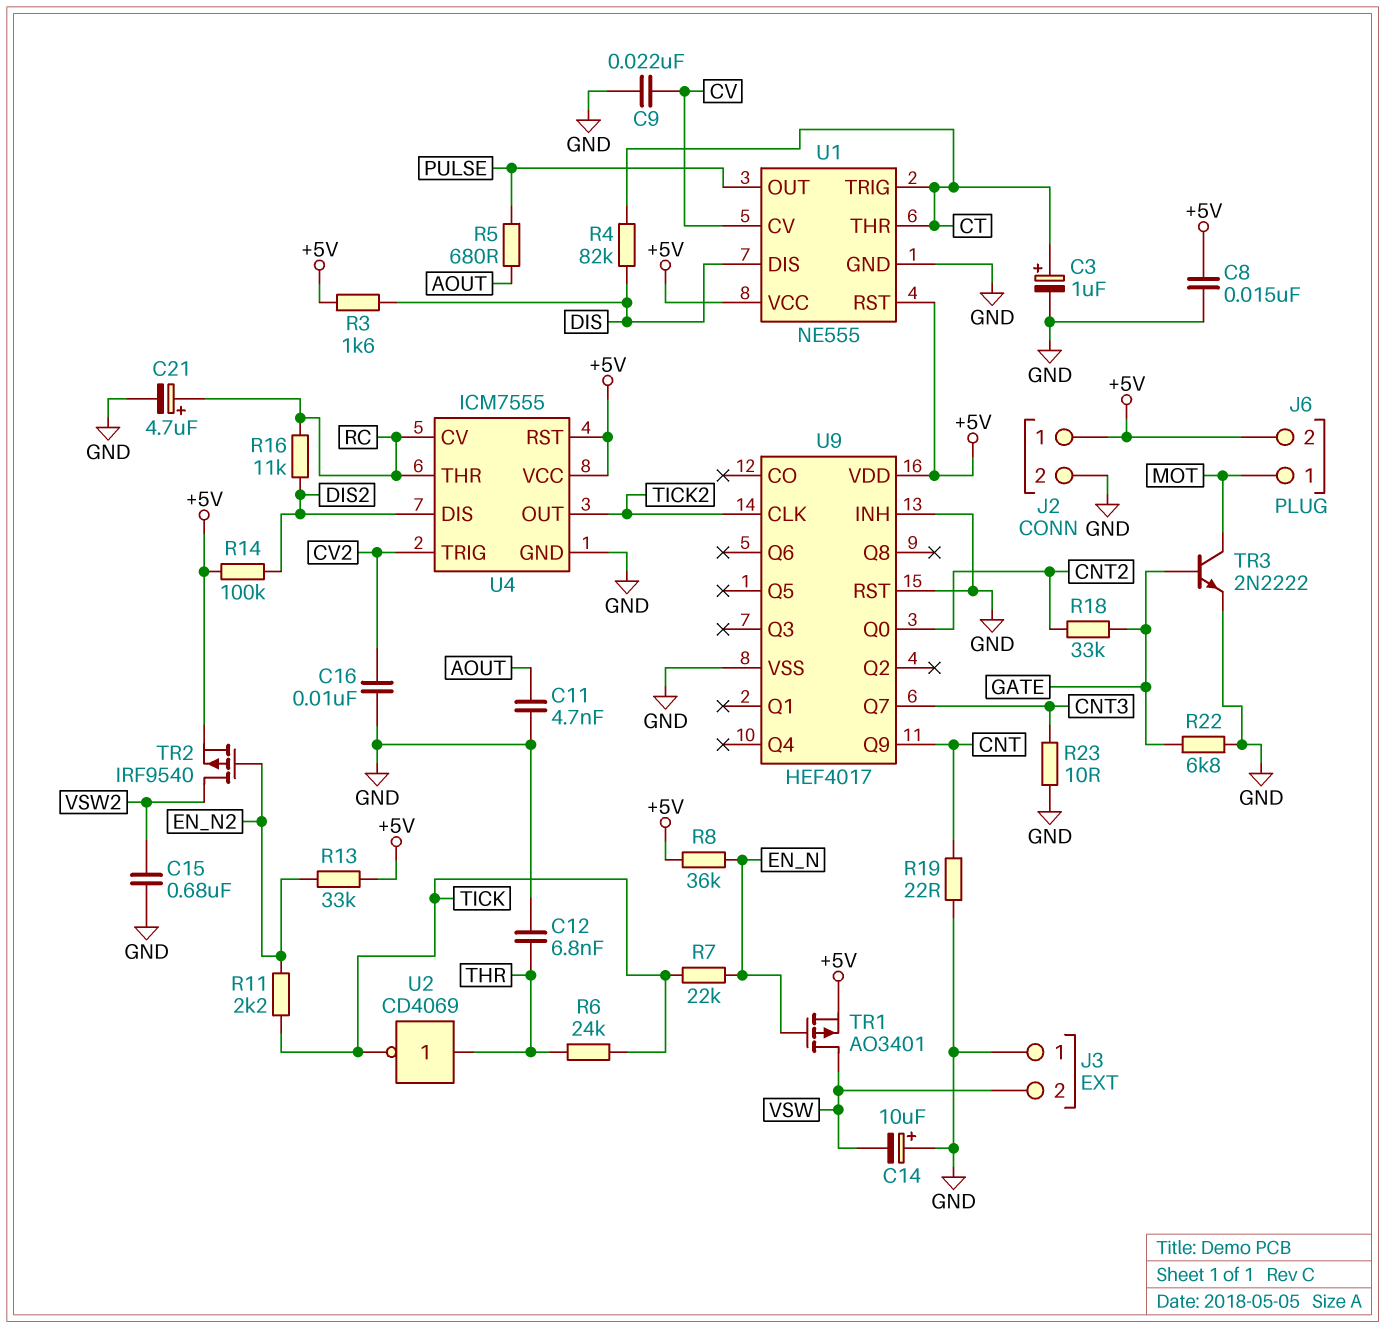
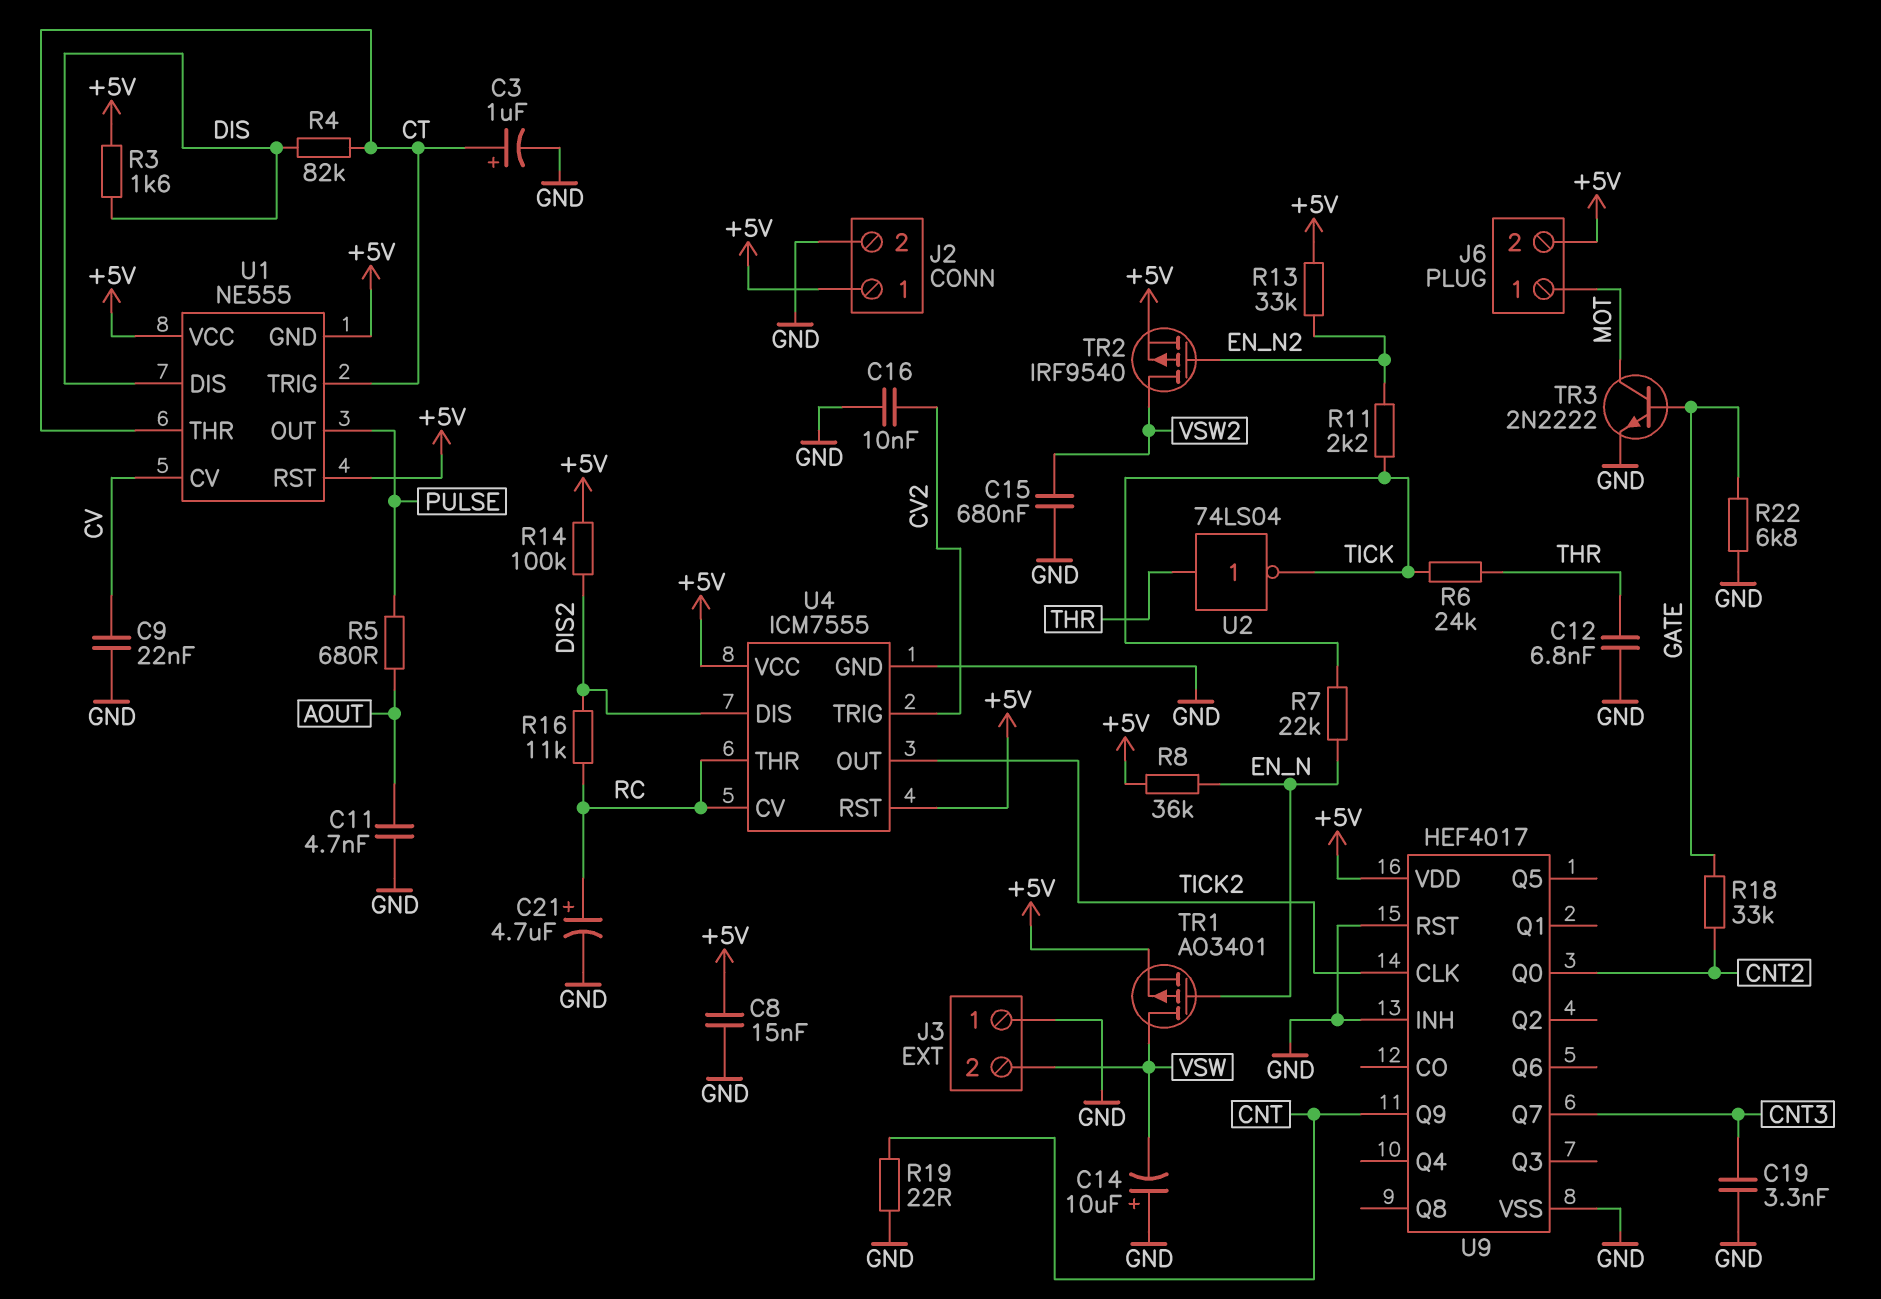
C19: none -> 3.3nF (CNT3, GND)
R23: 10 (CNT3, GND) -> none
U1 pin GND: GND -> +5V
U2: NOT CD4069 (in THR, out TICK) -> NOT 74LS04 (in THR, out TICK)

